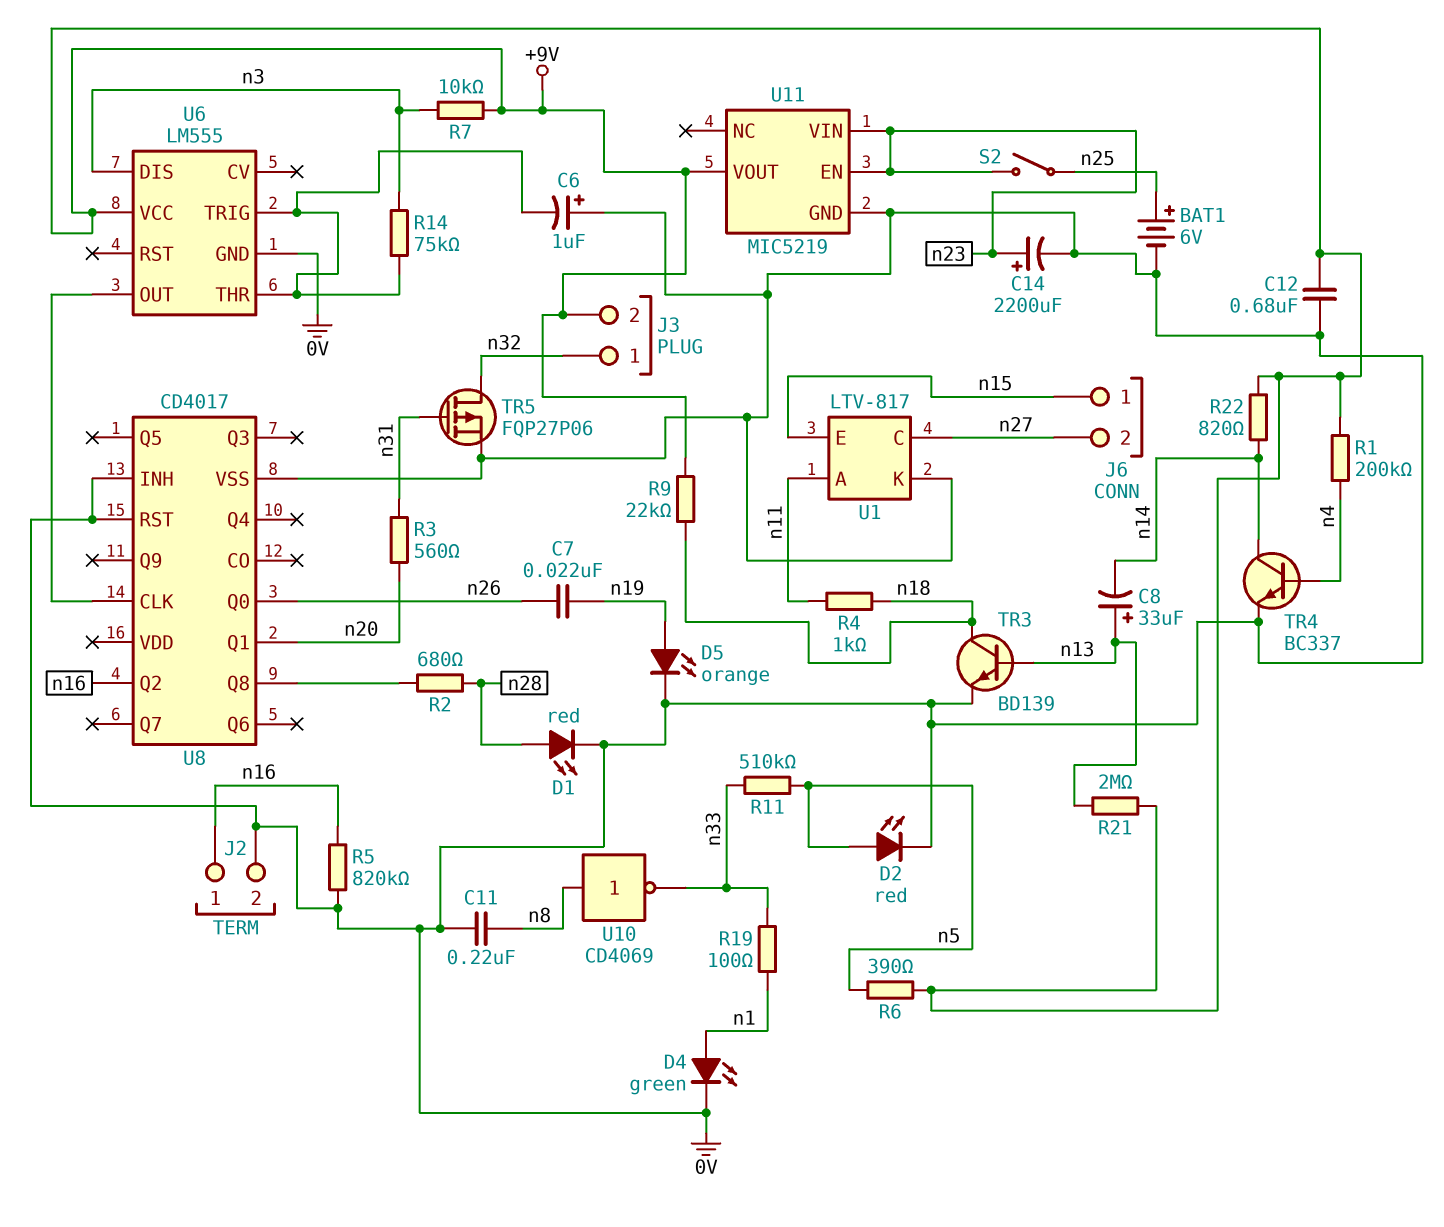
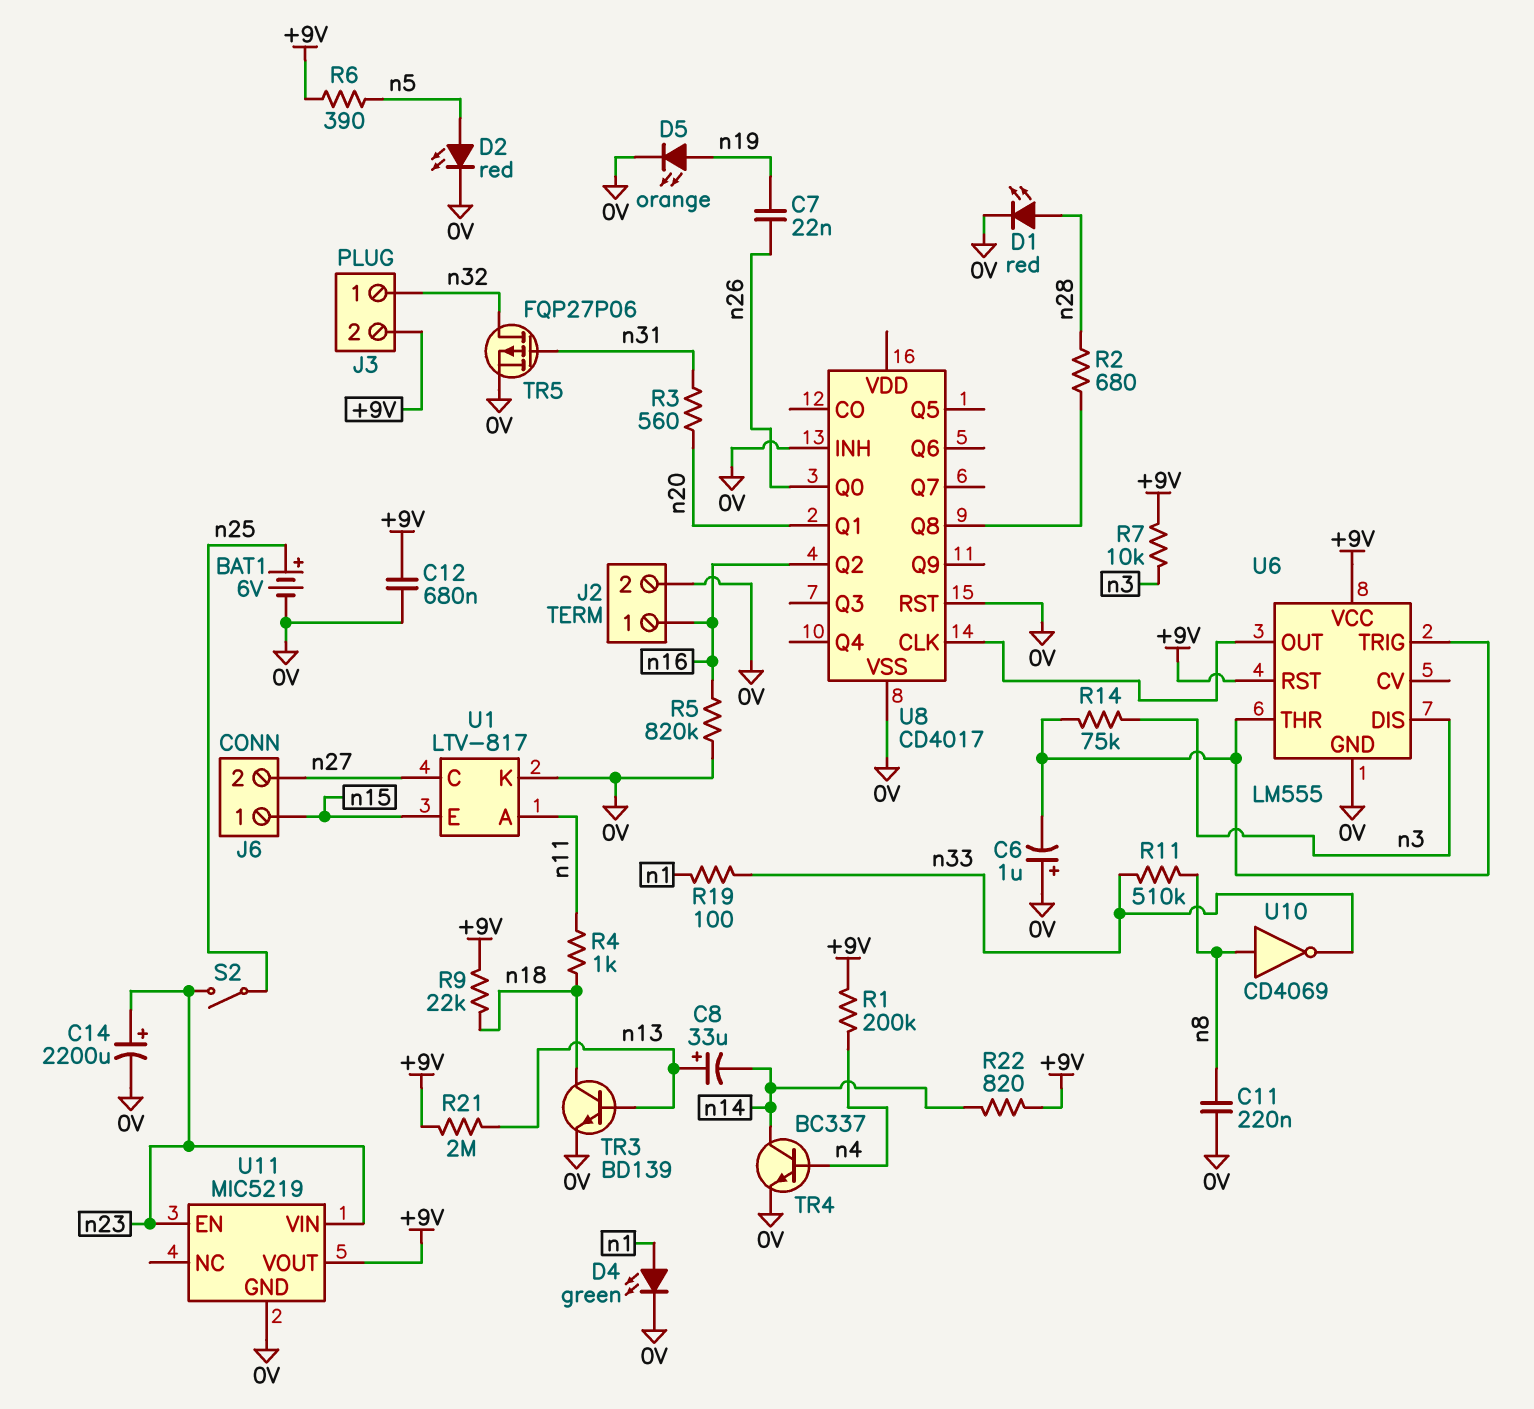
R11: 510k (n5, n33) -> 510k (n8, n33)
U6 pin RST: none -> +9V

